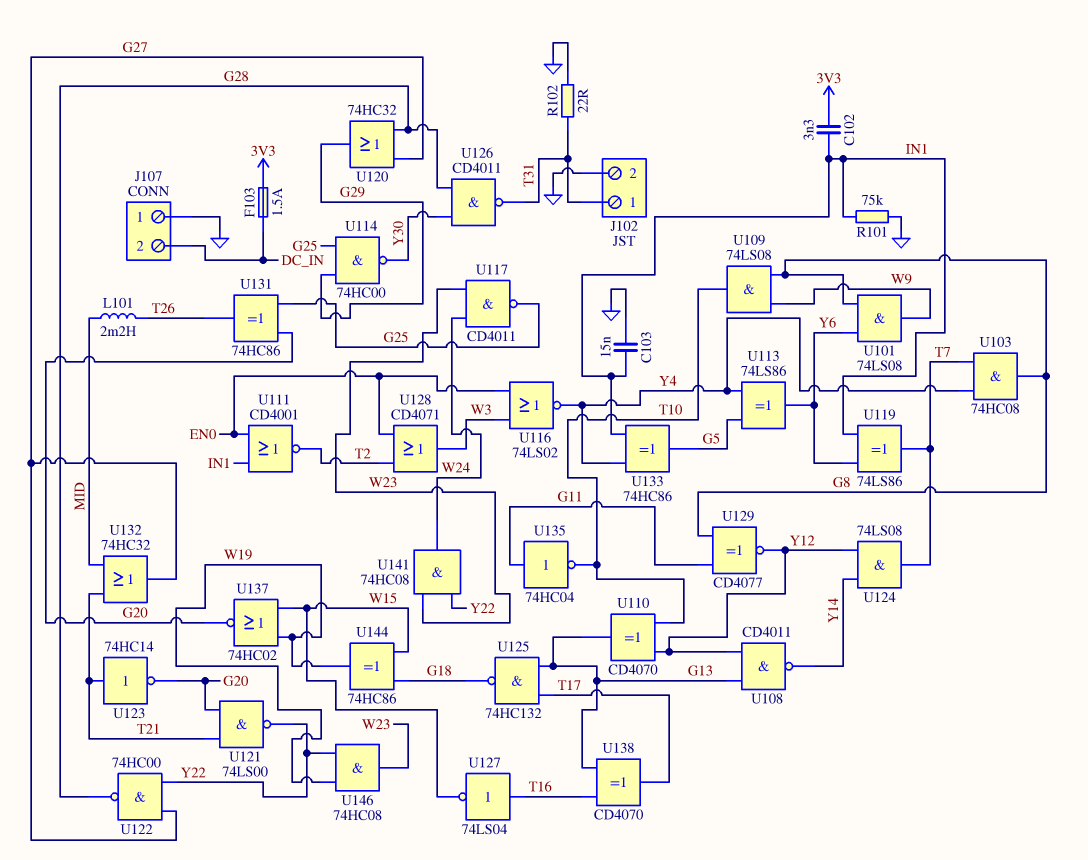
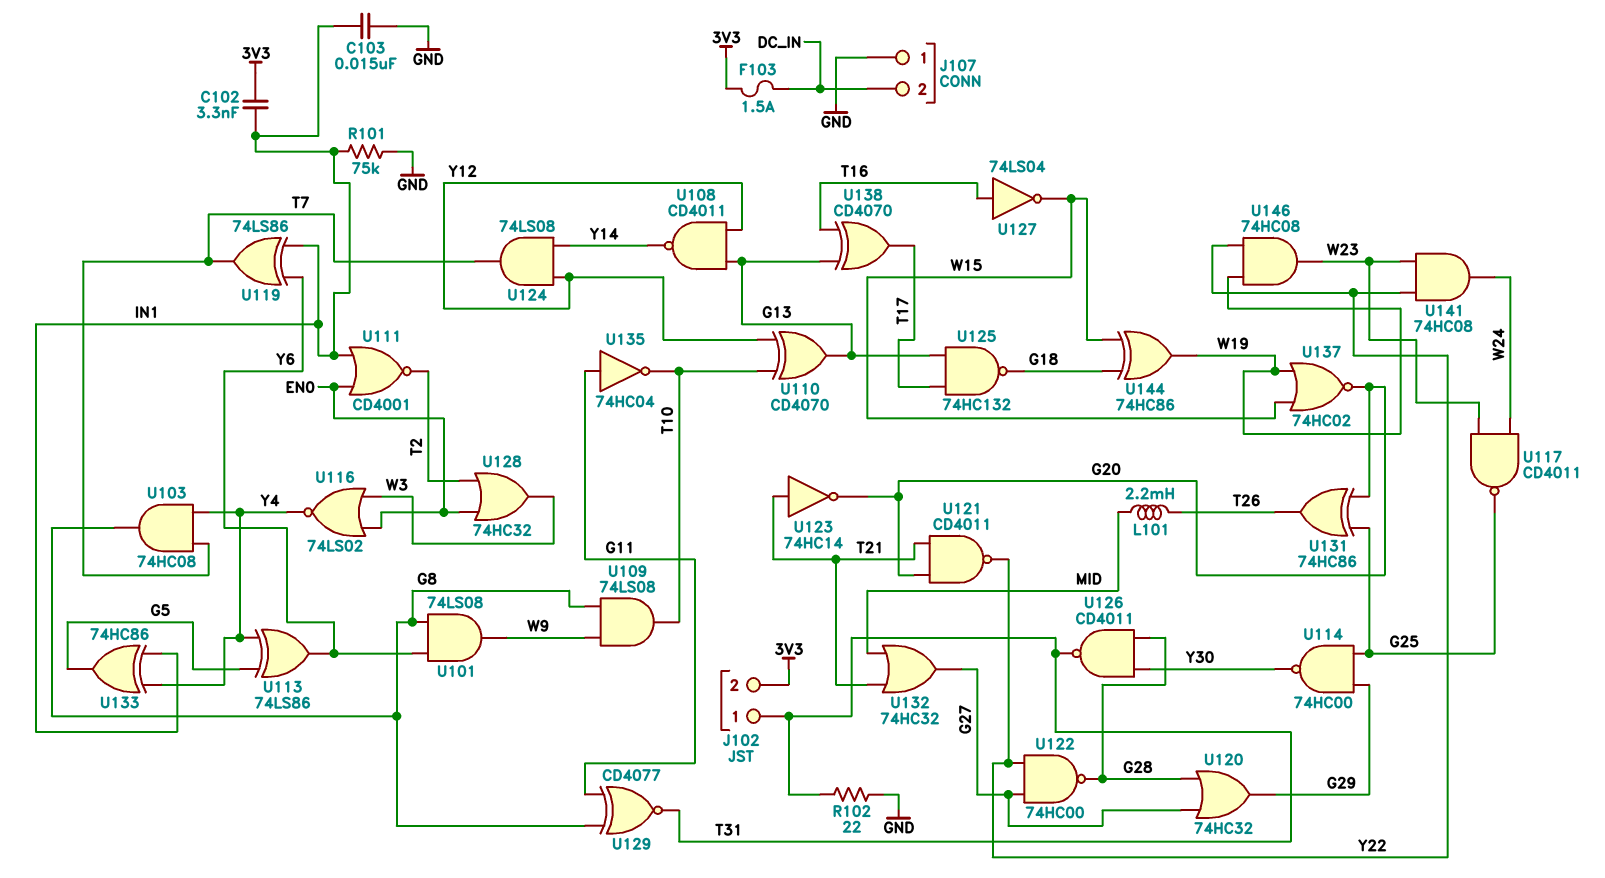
J102 pin 2: GND -> 3V3
U121: NAND 74LS00 (in G20, in T21, out Y22) -> NAND CD4011 (in G20, in T21, out Y22)
U128: OR CD4071 (in EN0, in T2, out W3) -> OR 74HC32 (in EN0, in T2, out W3)
U129: XNOR CD4077 (in G8, in G11, out Y12) -> XNOR CD4077 (in G8, in G11, out T31)

